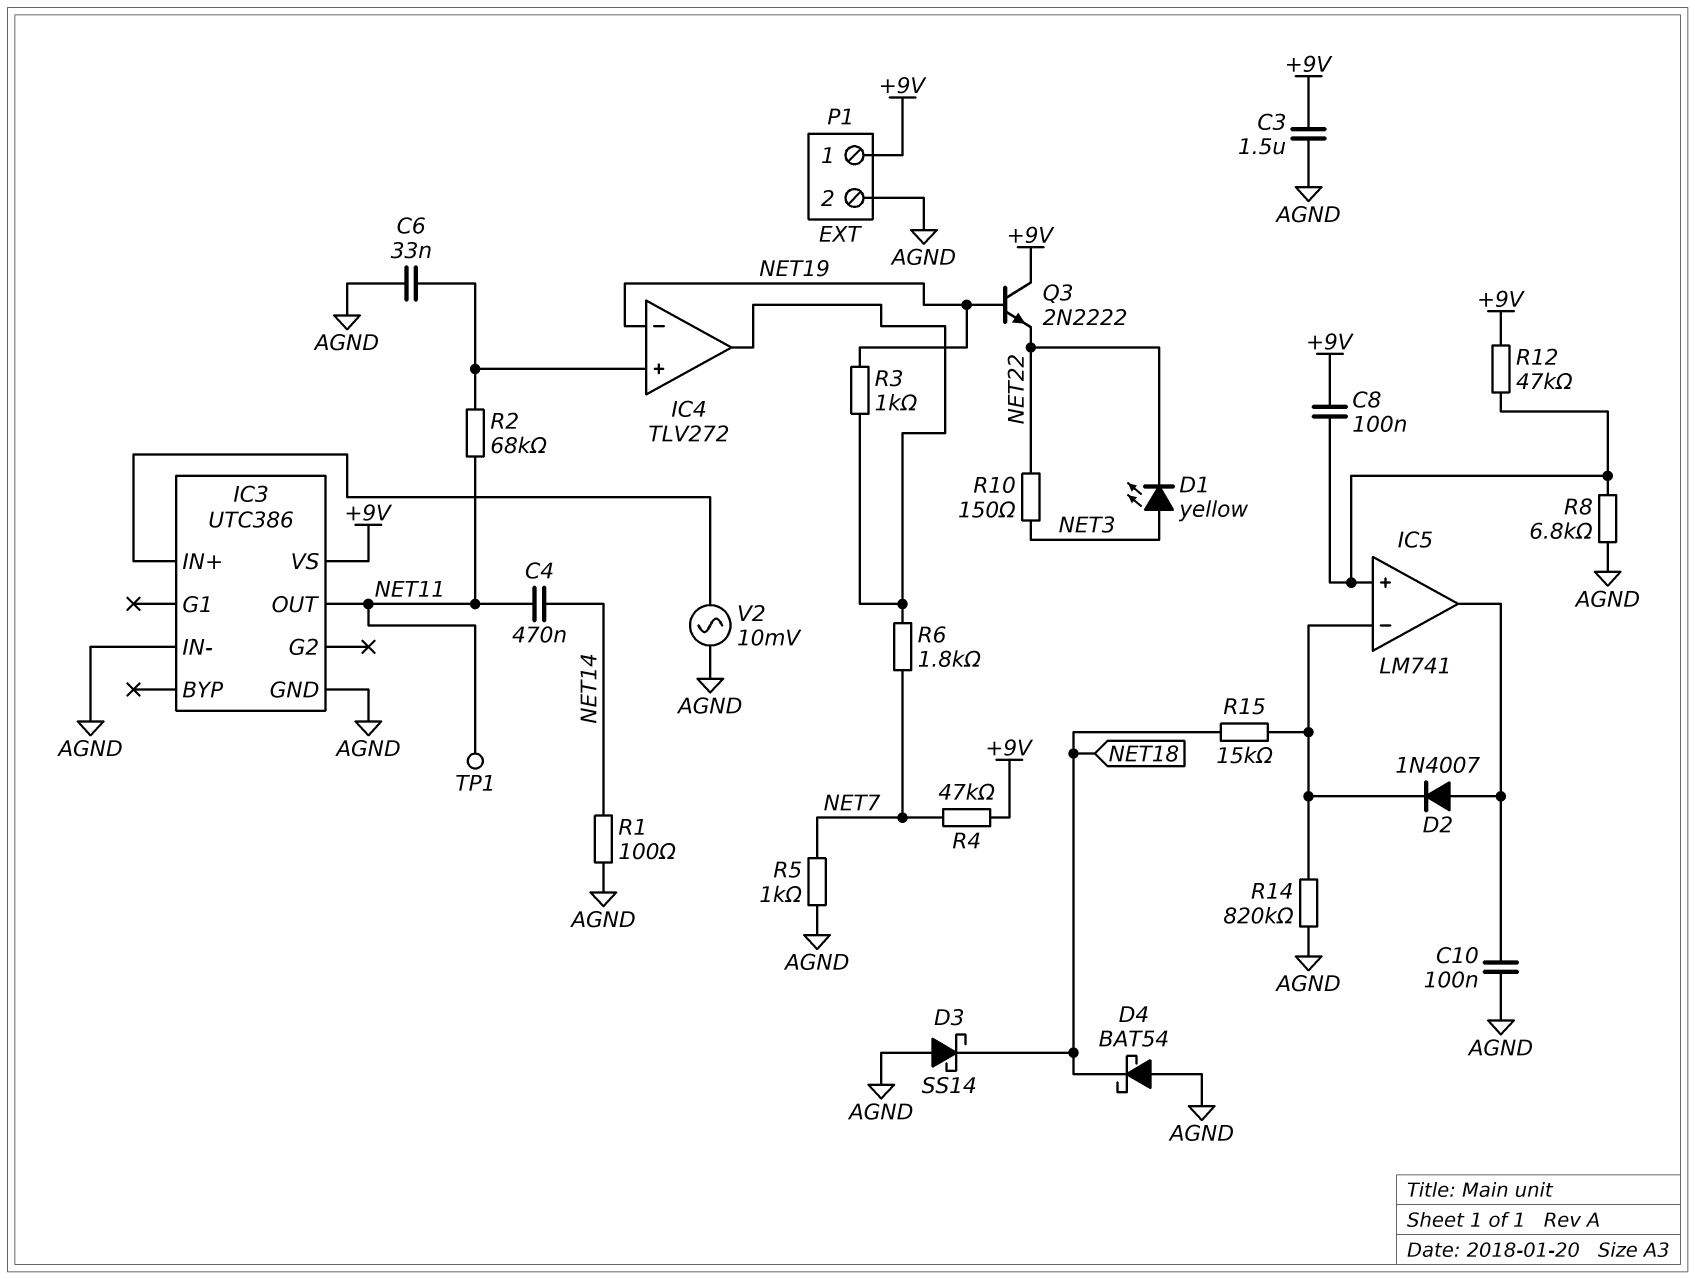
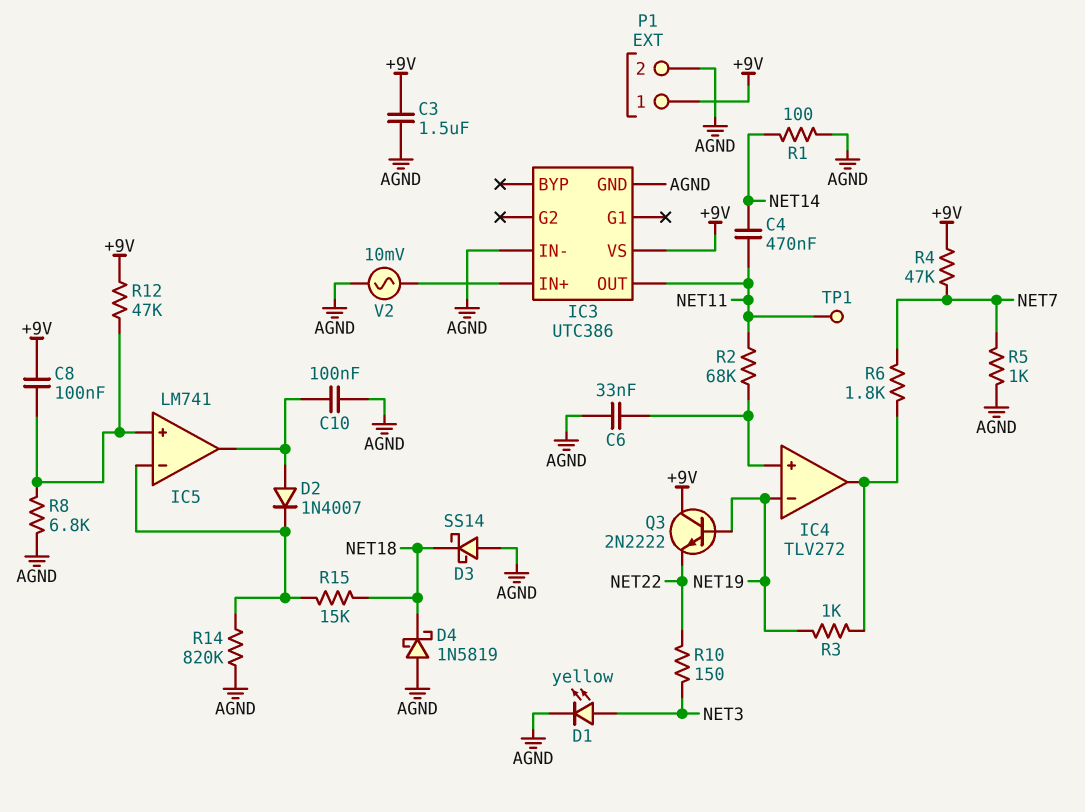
D1: LED yellow (A NET3, K NET22) -> LED yellow (A NET3, K AGND)
D4: schottky BAT54 (A AGND, K NET18) -> schottky 1N5819 (A AGND, K NET18)

